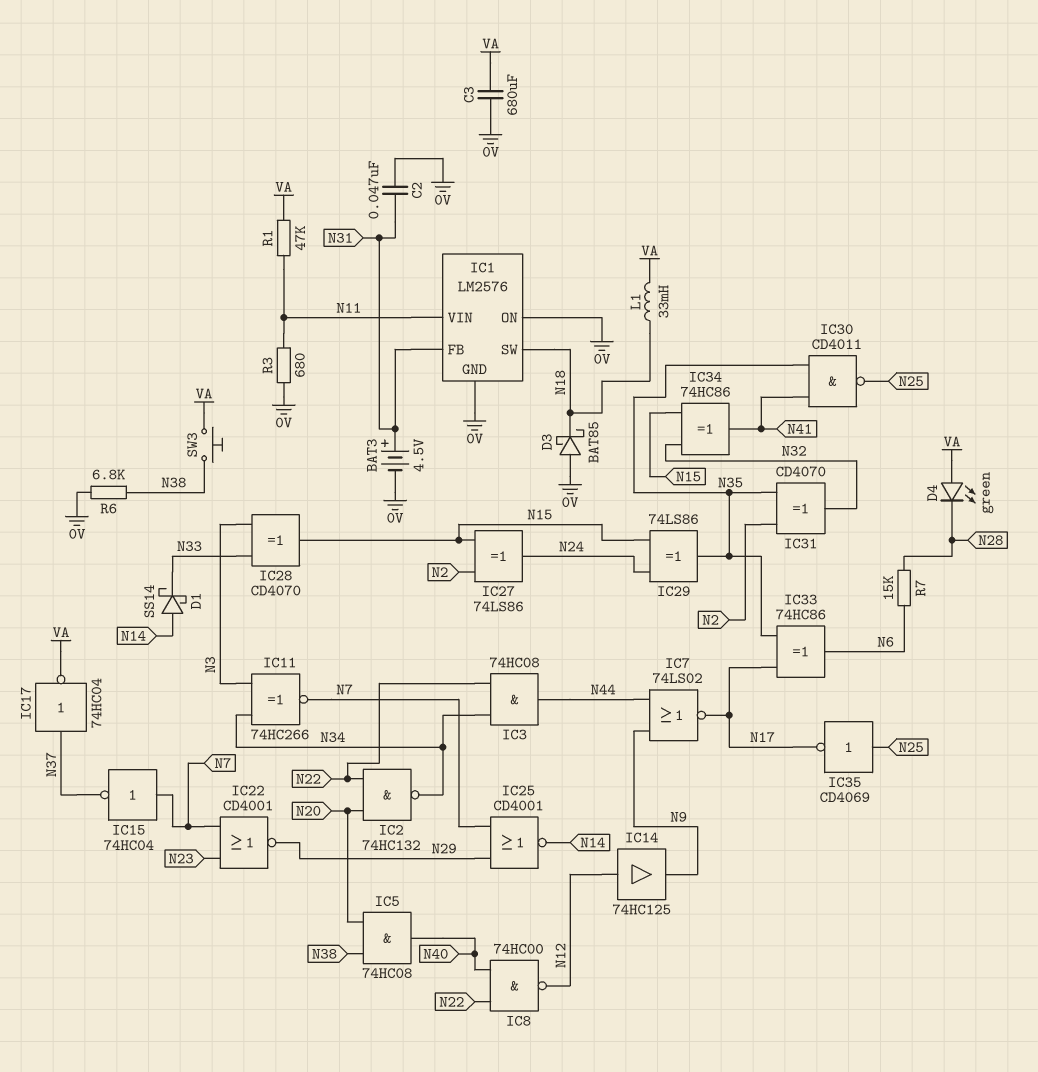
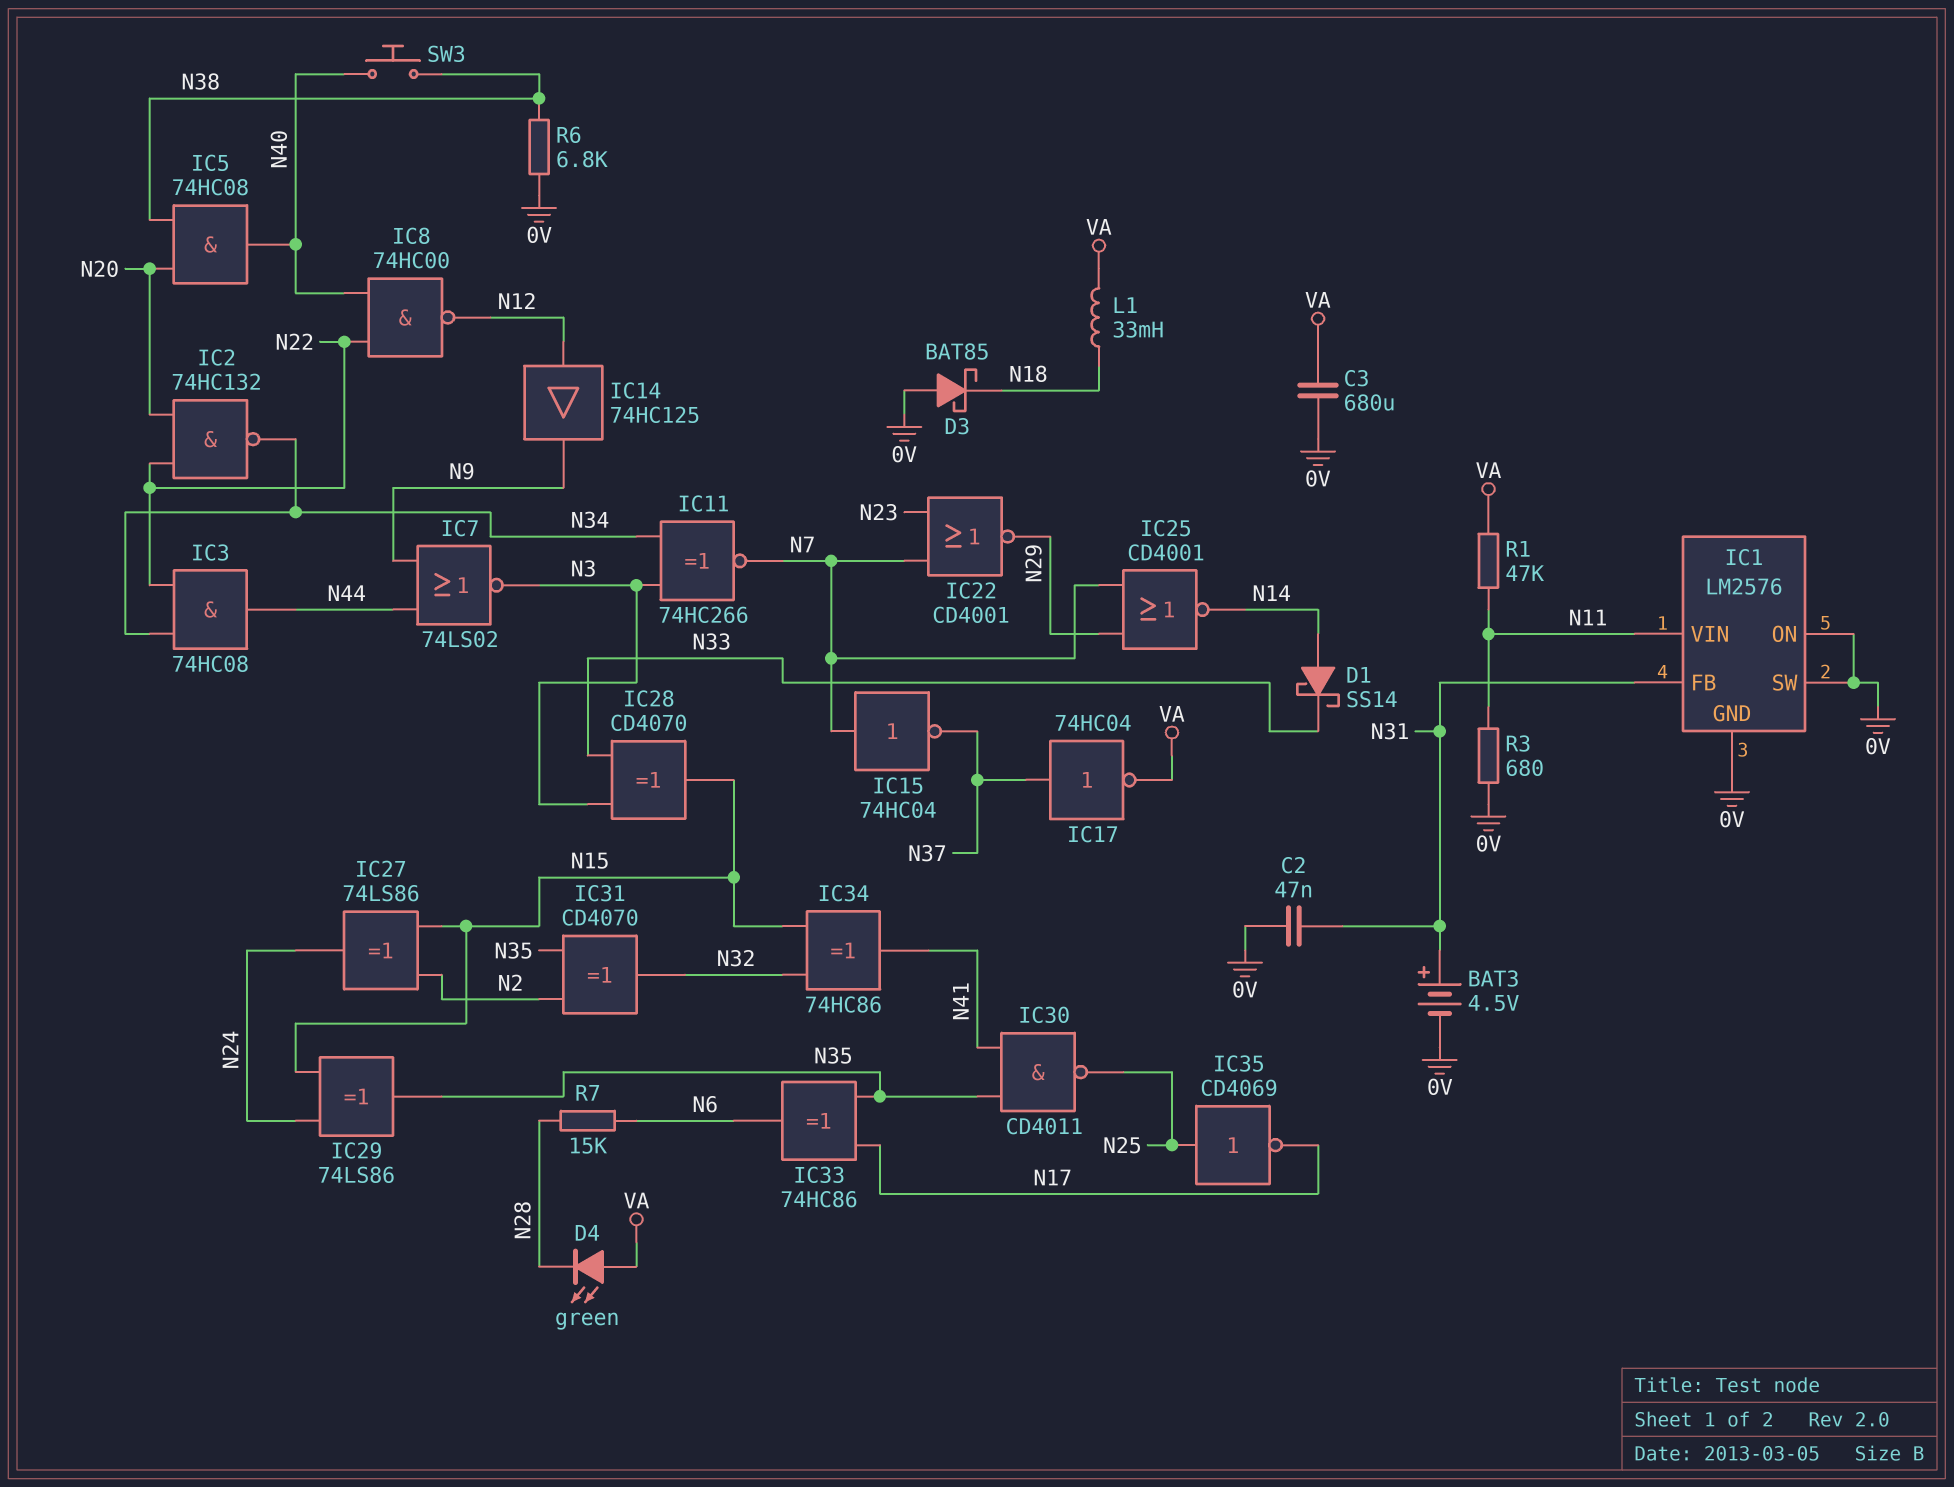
IC1 pin SW: N18 -> 0V
IC7: NOR 74LS02 (in N9, in N44, out N17) -> NOR 74LS02 (in N9, in N44, out N3)
SW3: button (N38, VA) -> button (N38, N40)

